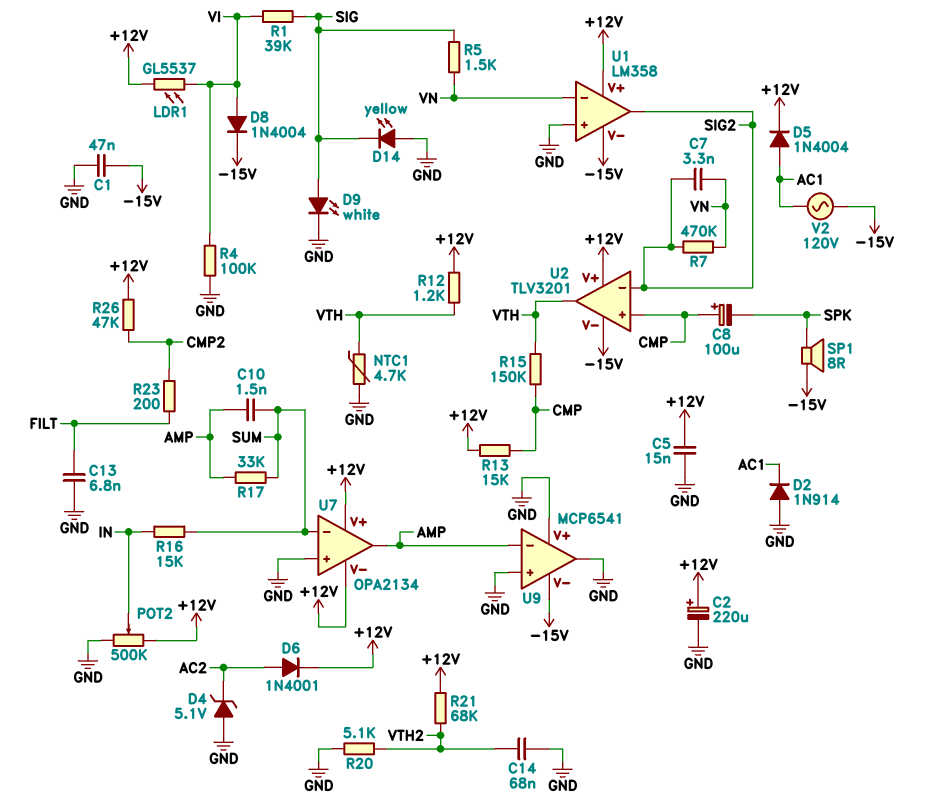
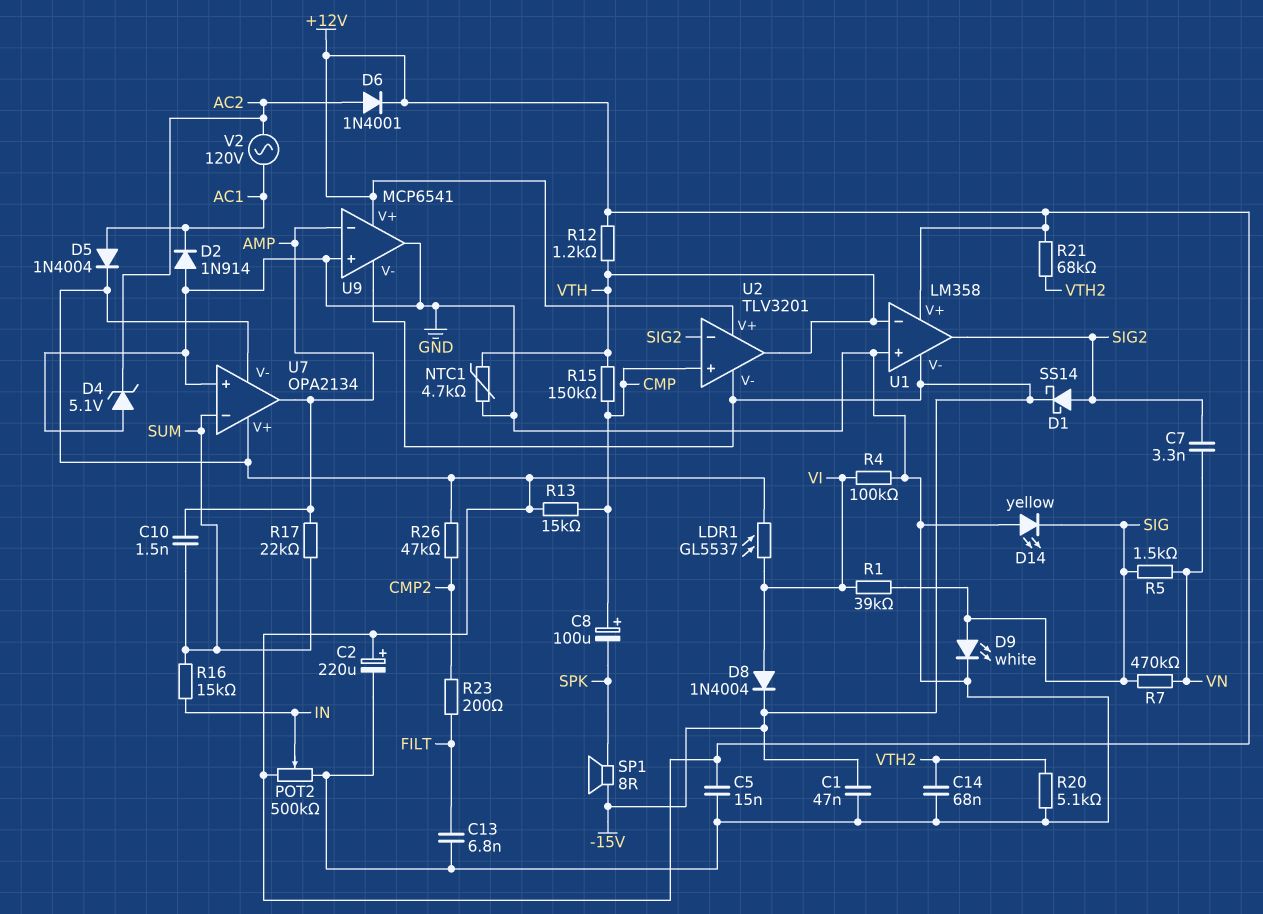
D1: none -> schottky SS14 (A SIG2, K -15V)
R7: 470k (SIG2, VN) -> 470k (SIG, VN)
R17: 33k (AMP, SUM) -> 22k (AMP, SUM)
U1 pin in-: VN -> VTH
U9 pin V+: GND -> +12V
V2: AC 120V (-15V, AC1) -> AC 120V (AC1, AC2)

